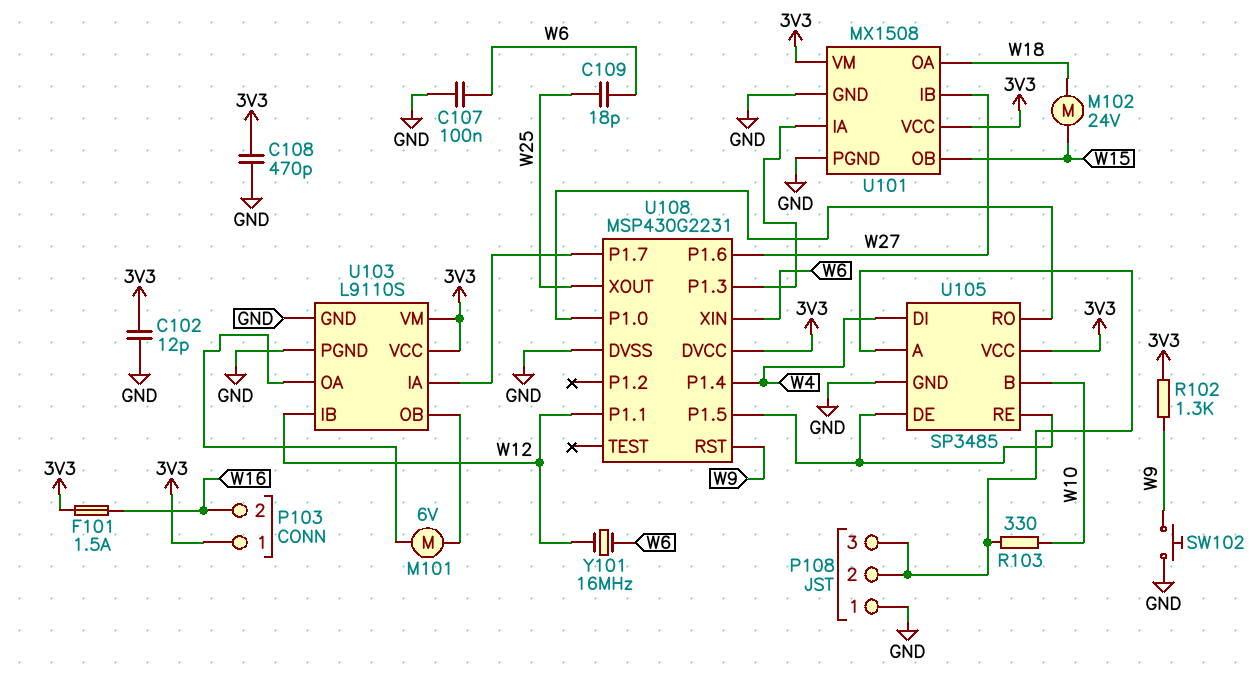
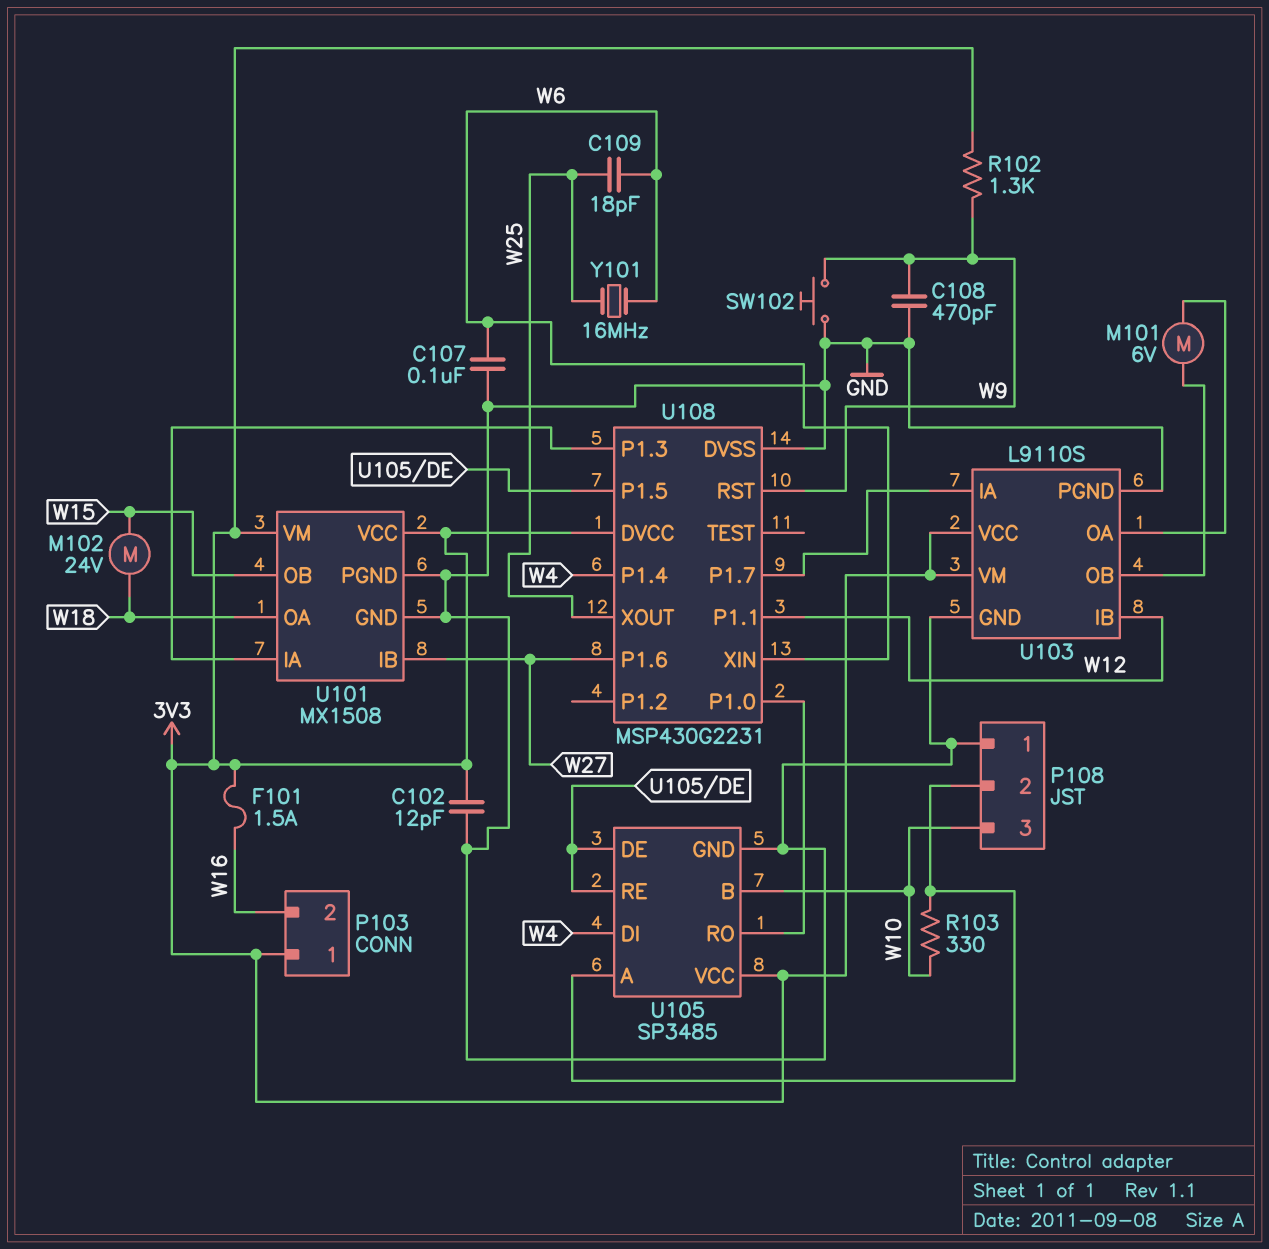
C108: 470pF (3V3, GND) -> 470pF (GND, W9)
P108 pin 3: P108/2 -> W10
Y101: 16MHz (W6, W12) -> 16MHz (W6, W25)

